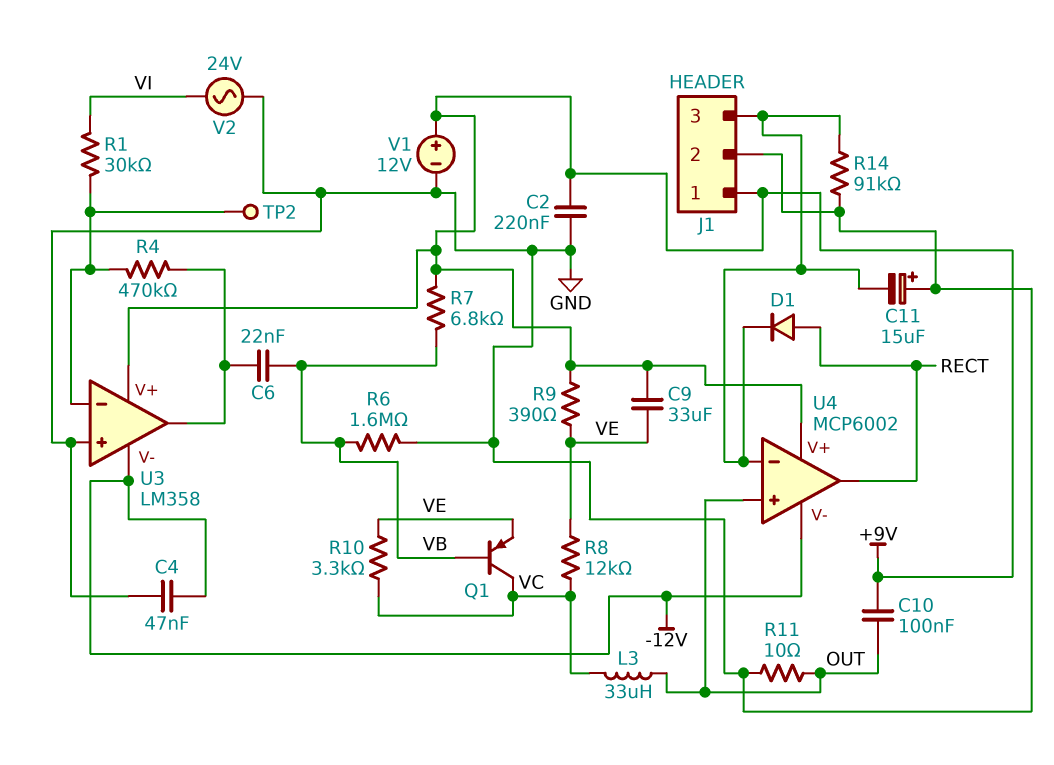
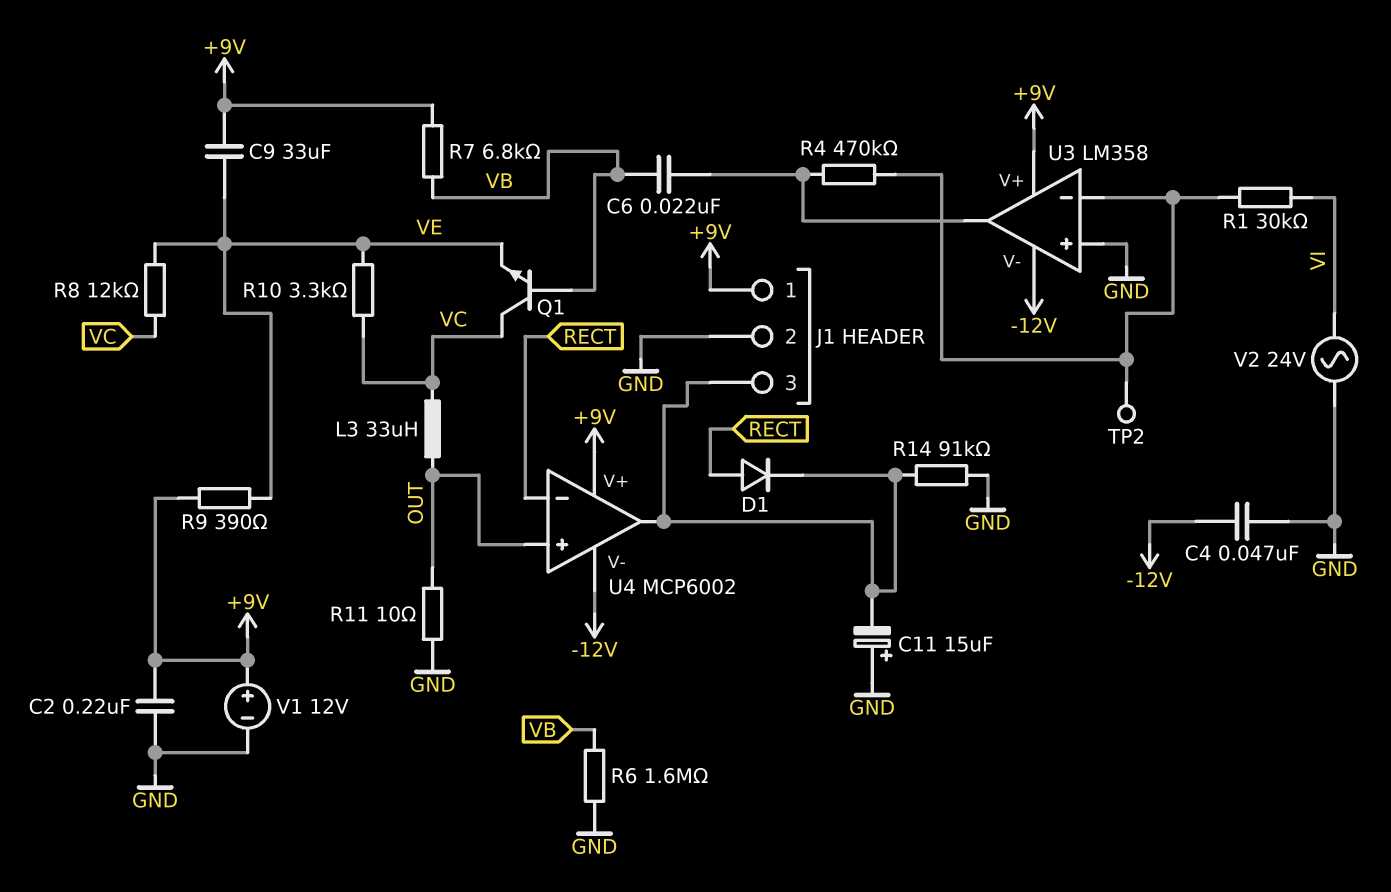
C10: 100nF (+9V, OUT) -> none
Q1: PNP (B VB, C VC, E VE) -> NPN (B VB, C VC, E VE)
U4 pin in-: J1/3 -> RECT
U4 pin out: RECT -> J1/3

